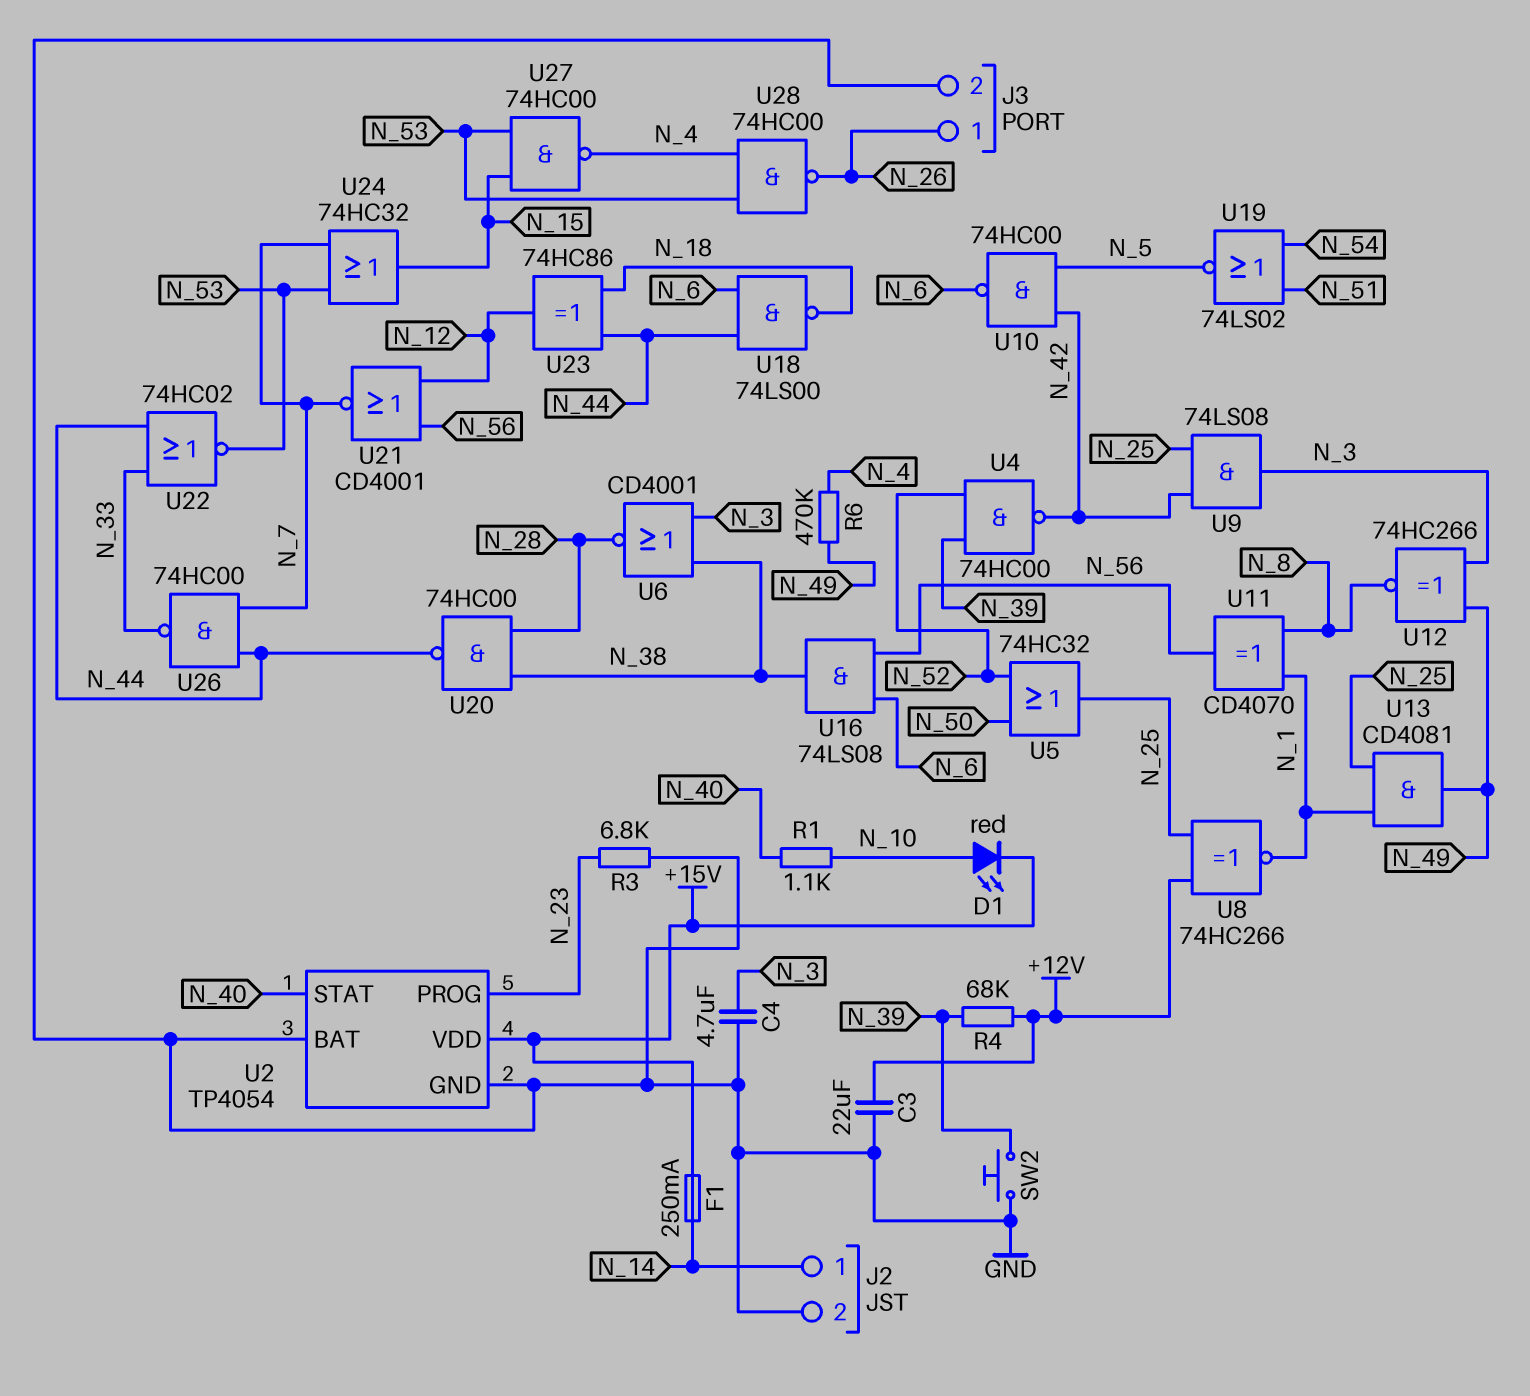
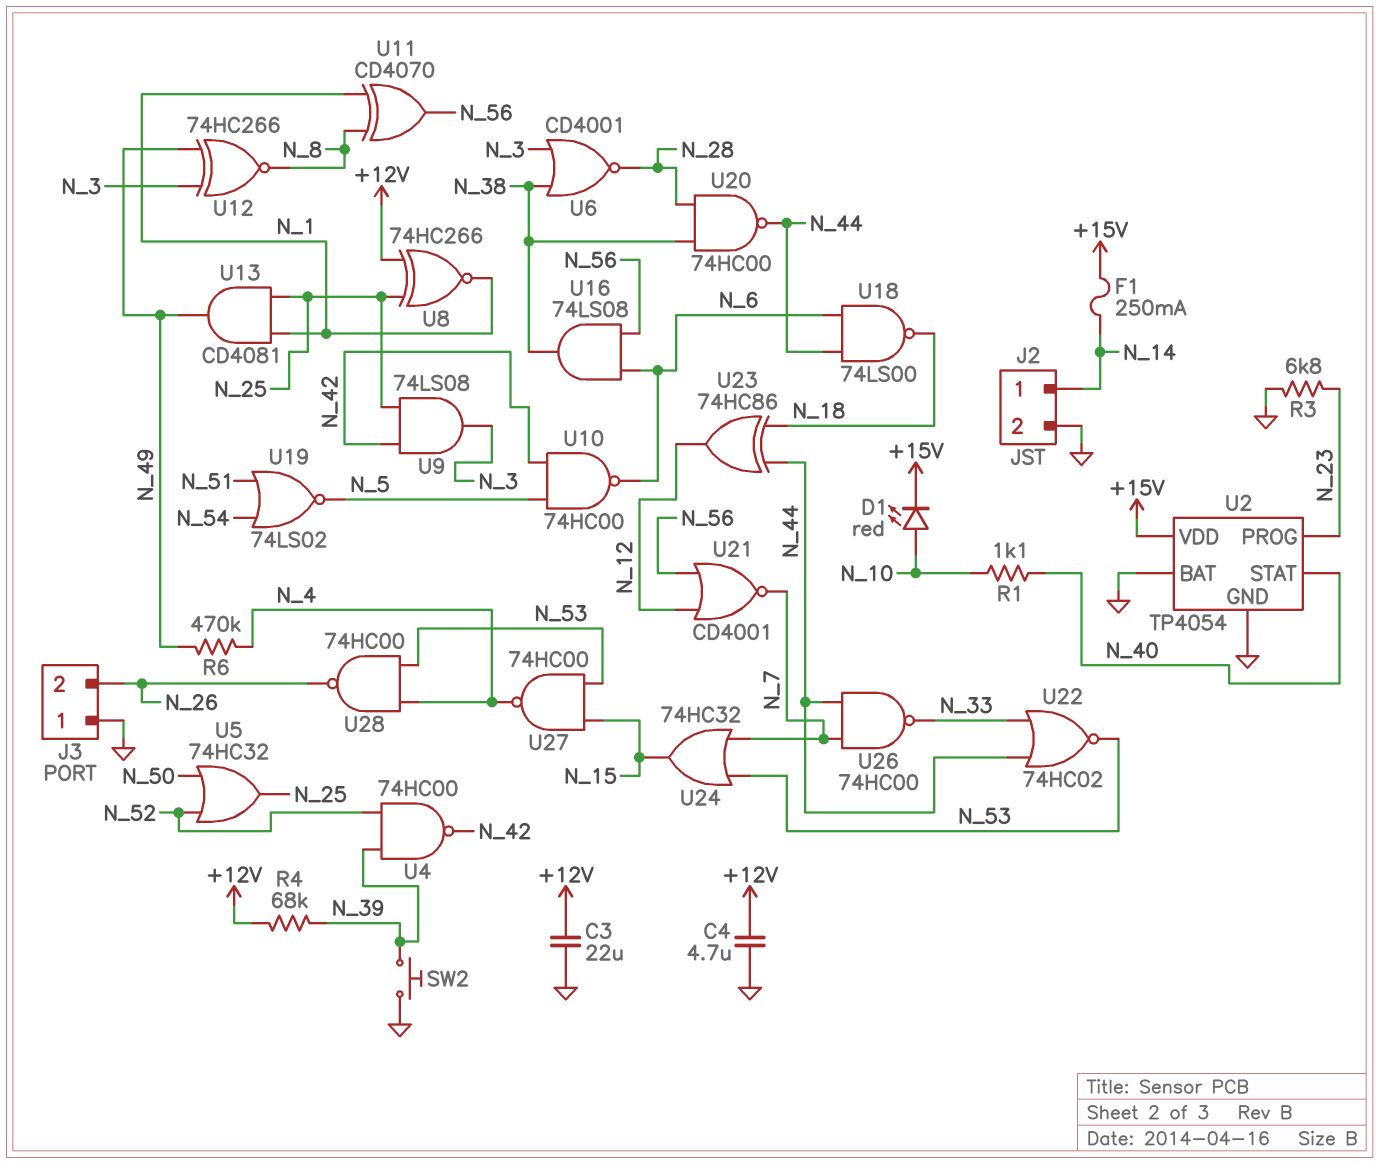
C4: 4.7uF (GND, N_3) -> 4.7uF (+12V, GND)
J3 pin 1: N_26 -> GND
J3 pin 2: GND -> N_26

